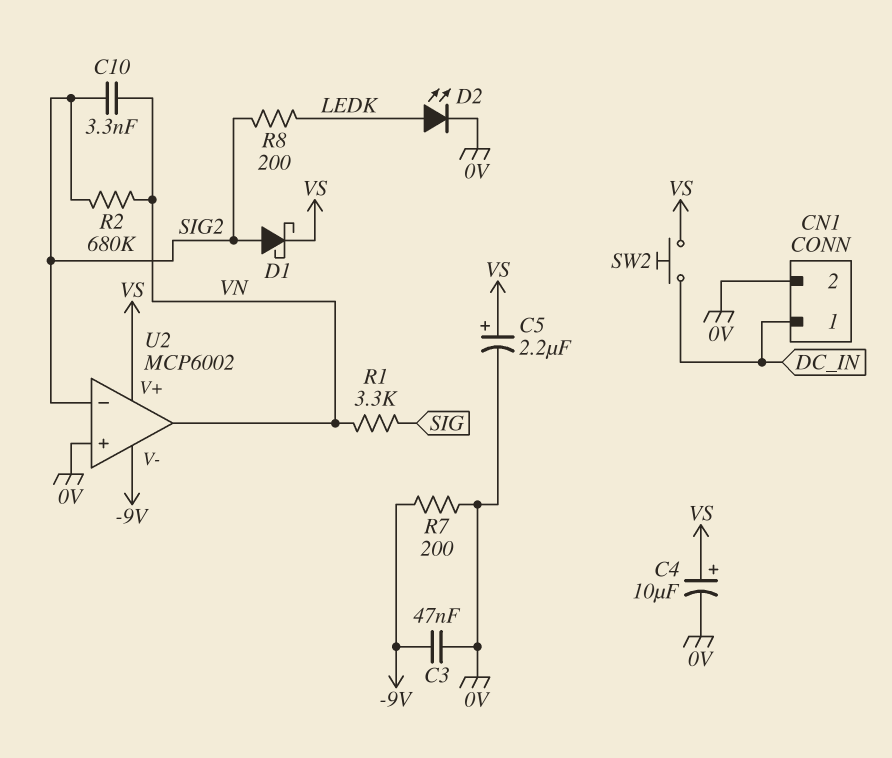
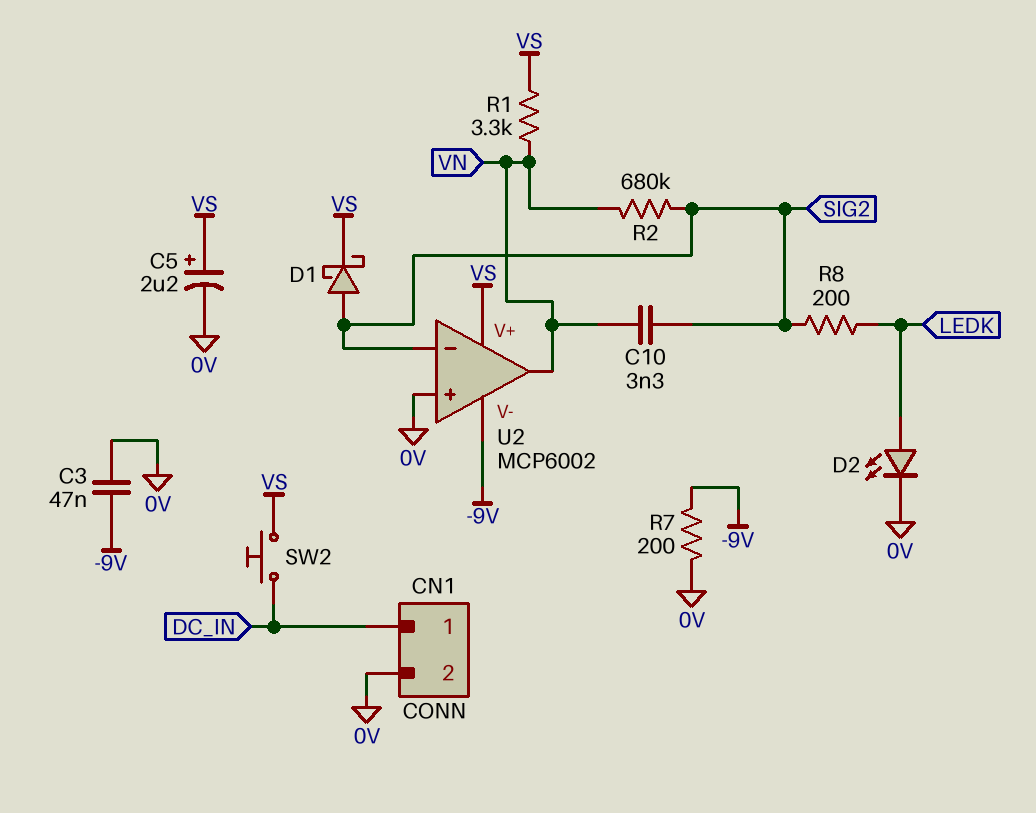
C4: 10uF (plus VS, minus 0V) -> none
R1: 3.3k (SIG, VN) -> 3.3k (VN, VS)

